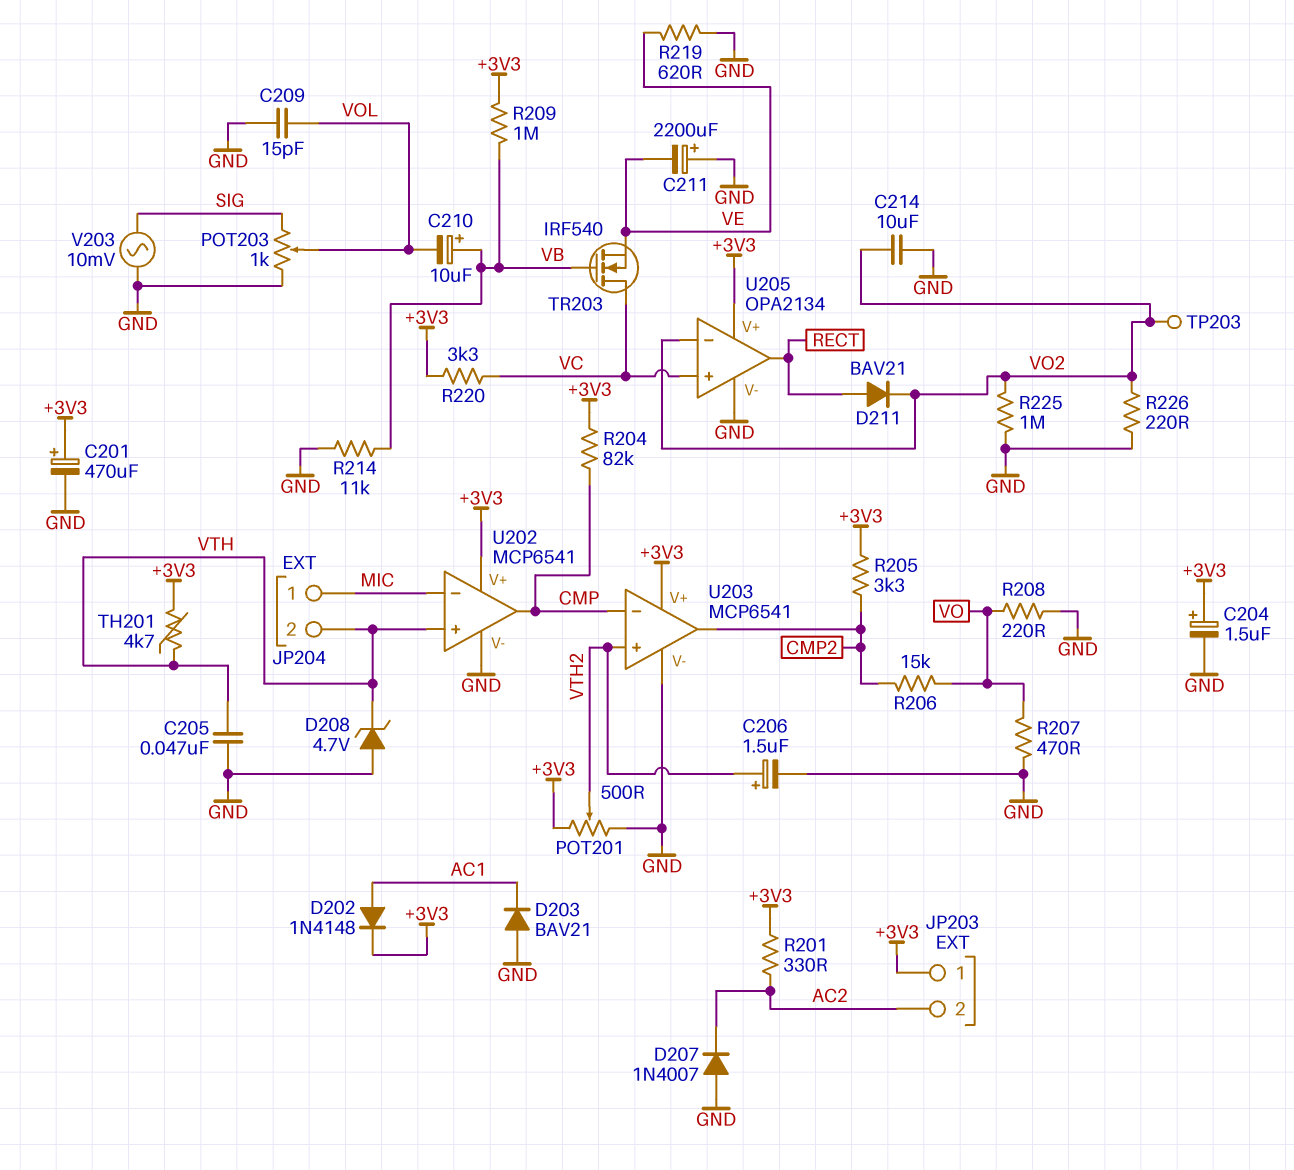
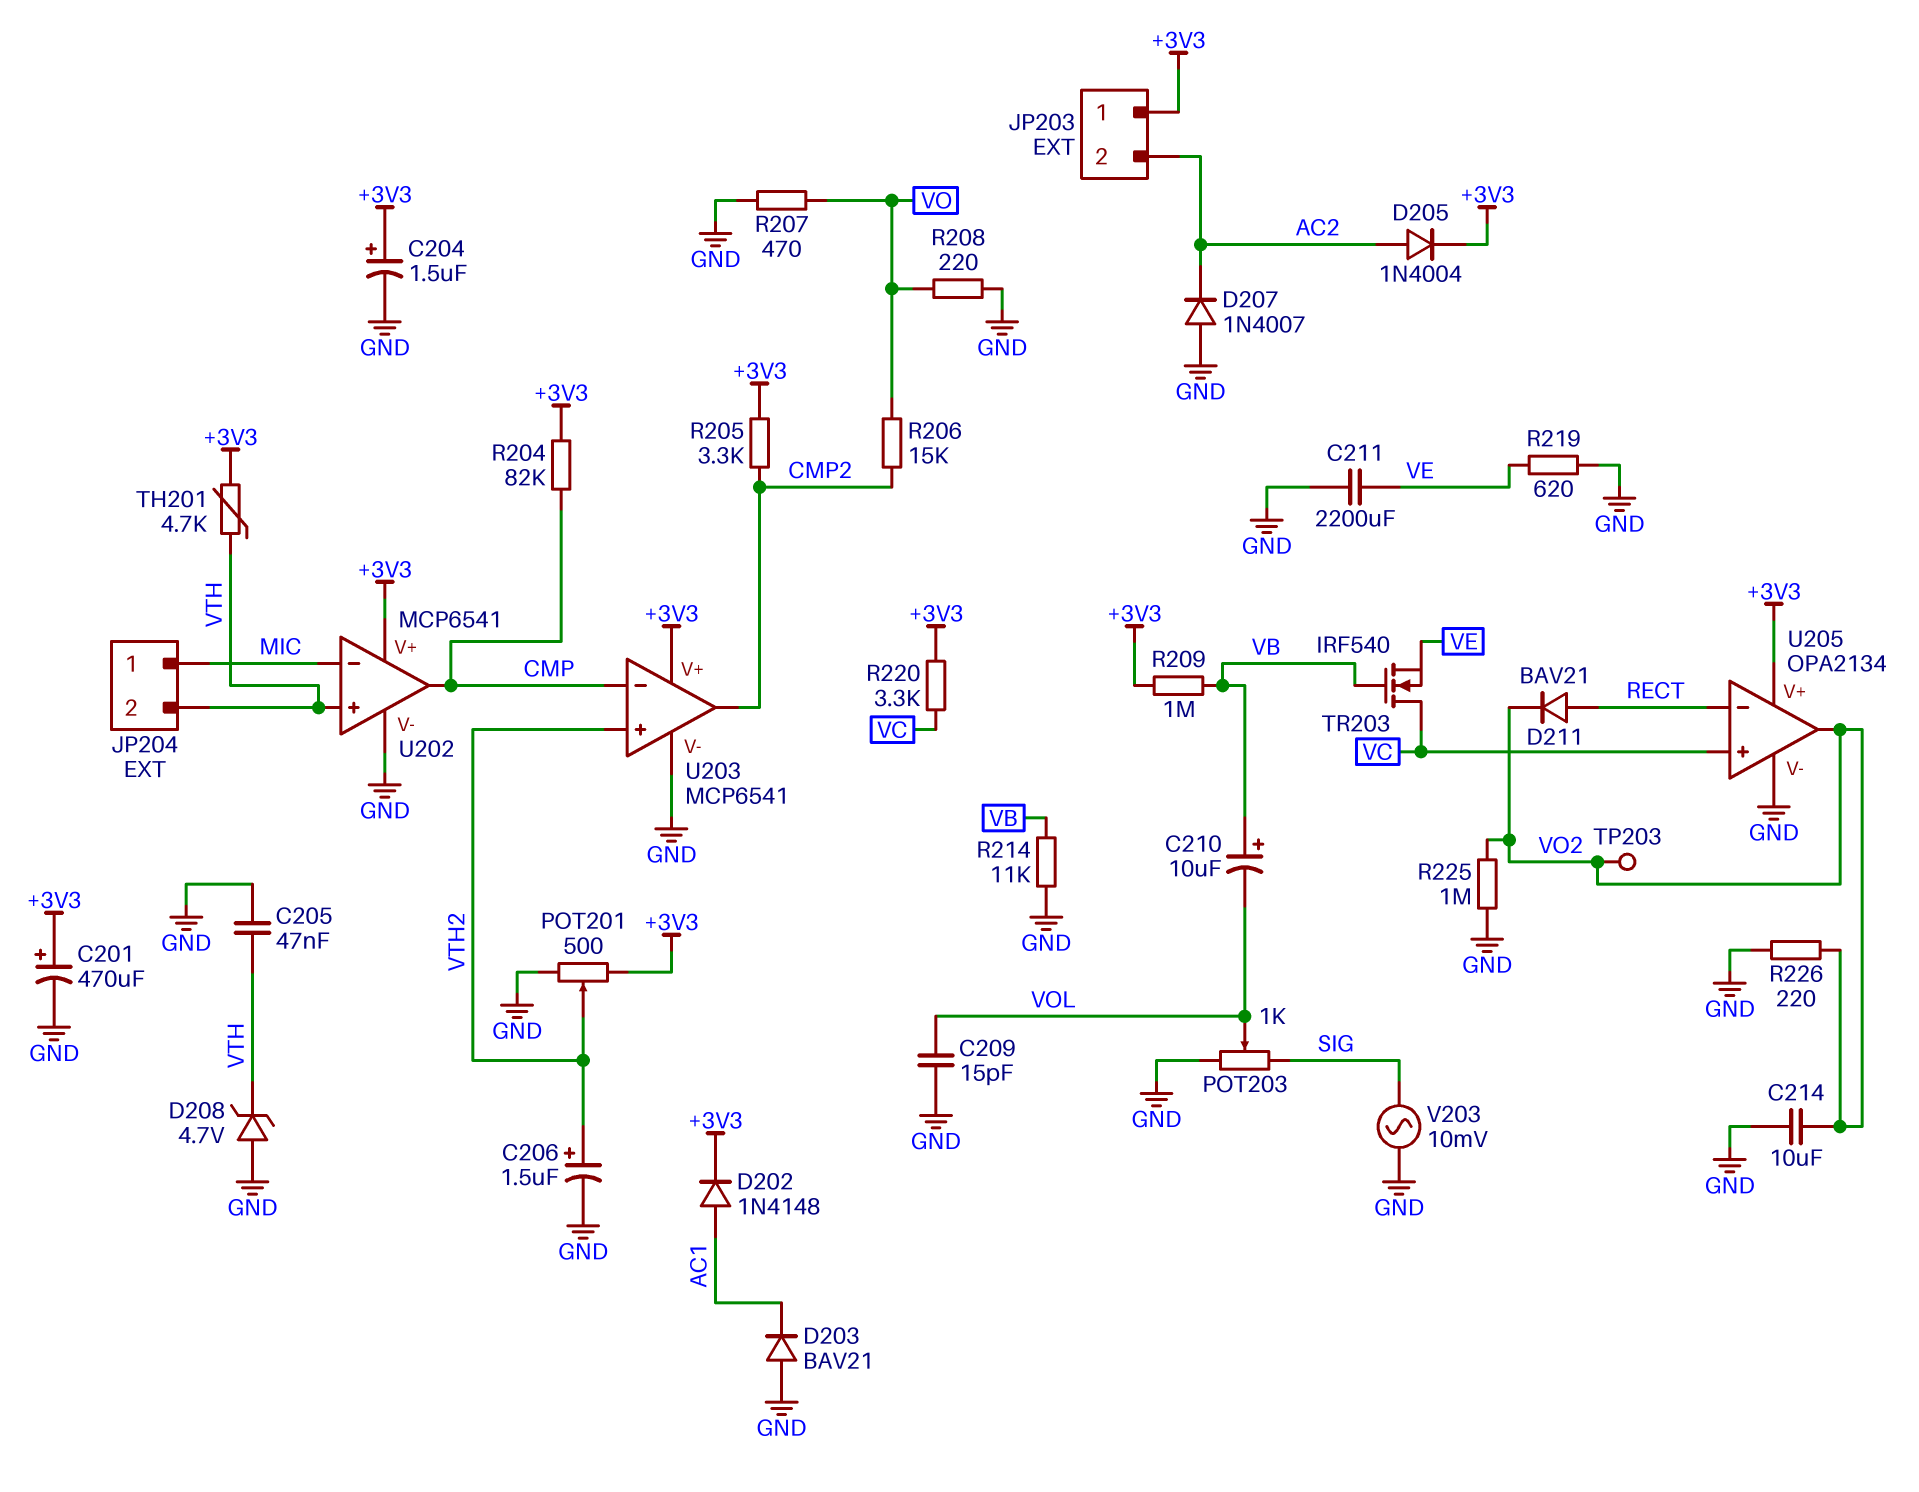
C211: 2200uF (plus GND, minus VE) -> 2200uF (GND, VE)
D205: none -> diode 1N4004 (A AC2, K +3V3)
R201: 330 (+3V3, AC2) -> none
U205 pin in-: VO2 -> RECT
U205 pin out: RECT -> VO2

